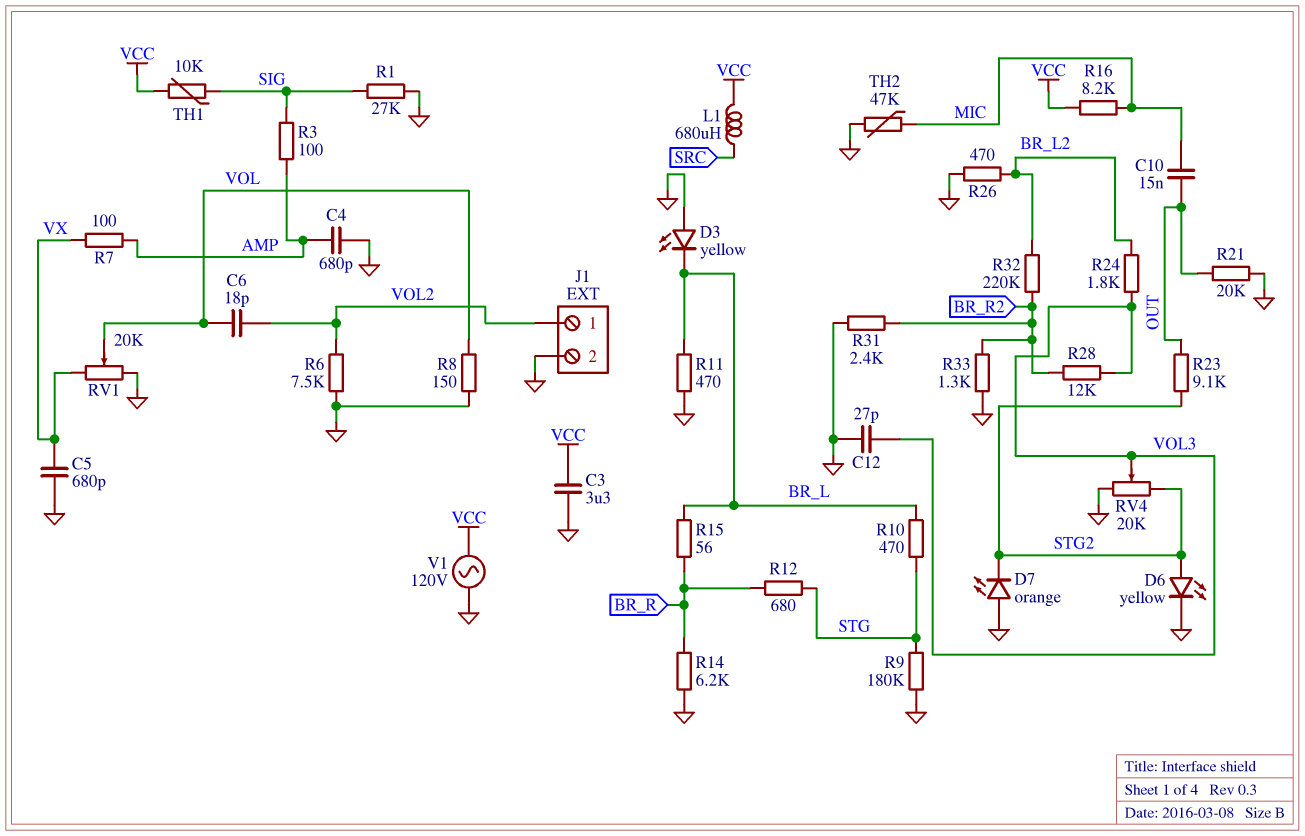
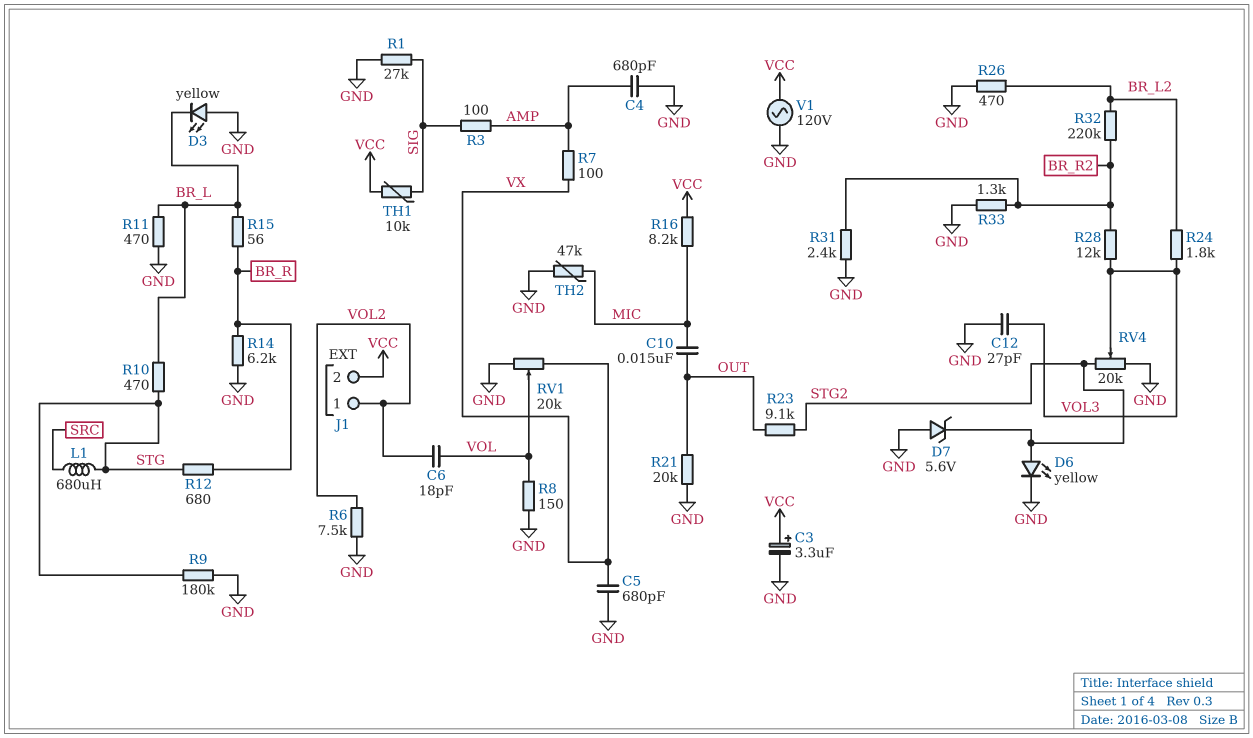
C3: 3.3uF (GND, VCC) -> 3.3uF (plus VCC, minus GND)
D7: LED orange (A GND, K STG2) -> zener 5.6V (A GND, K STG2)
J1 pin 2: GND -> VCC
L1: 680uH (SRC, VCC) -> 680uH (SRC, STG)

